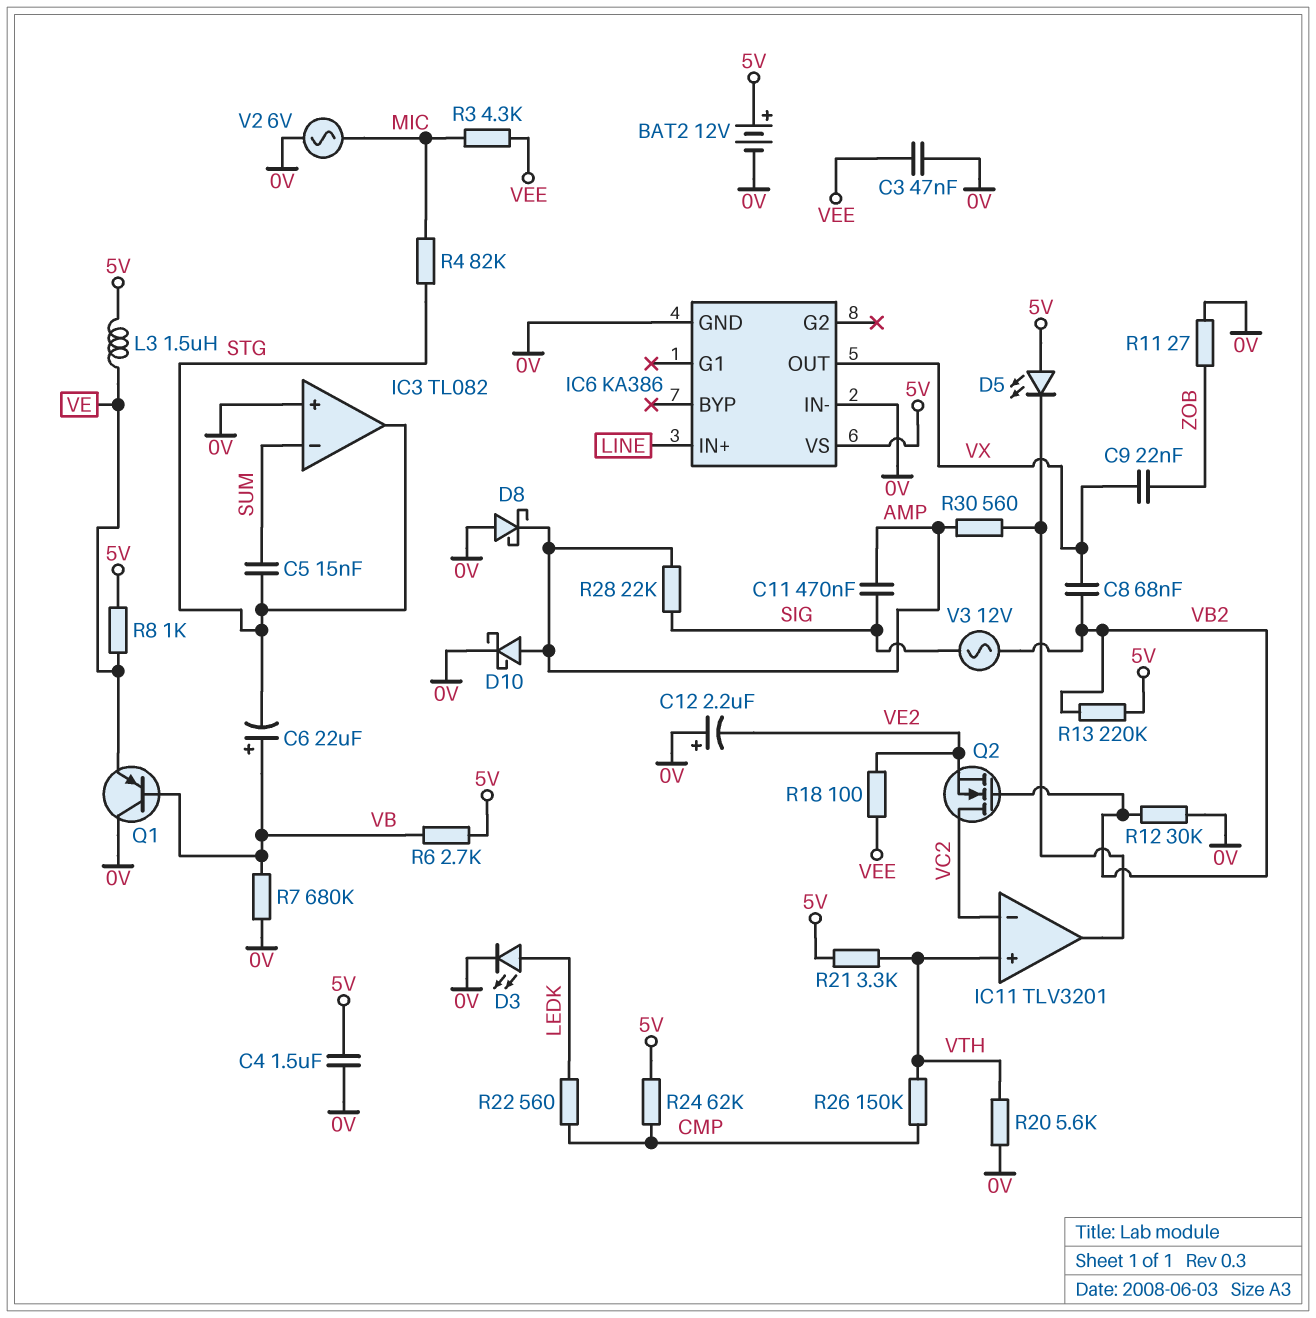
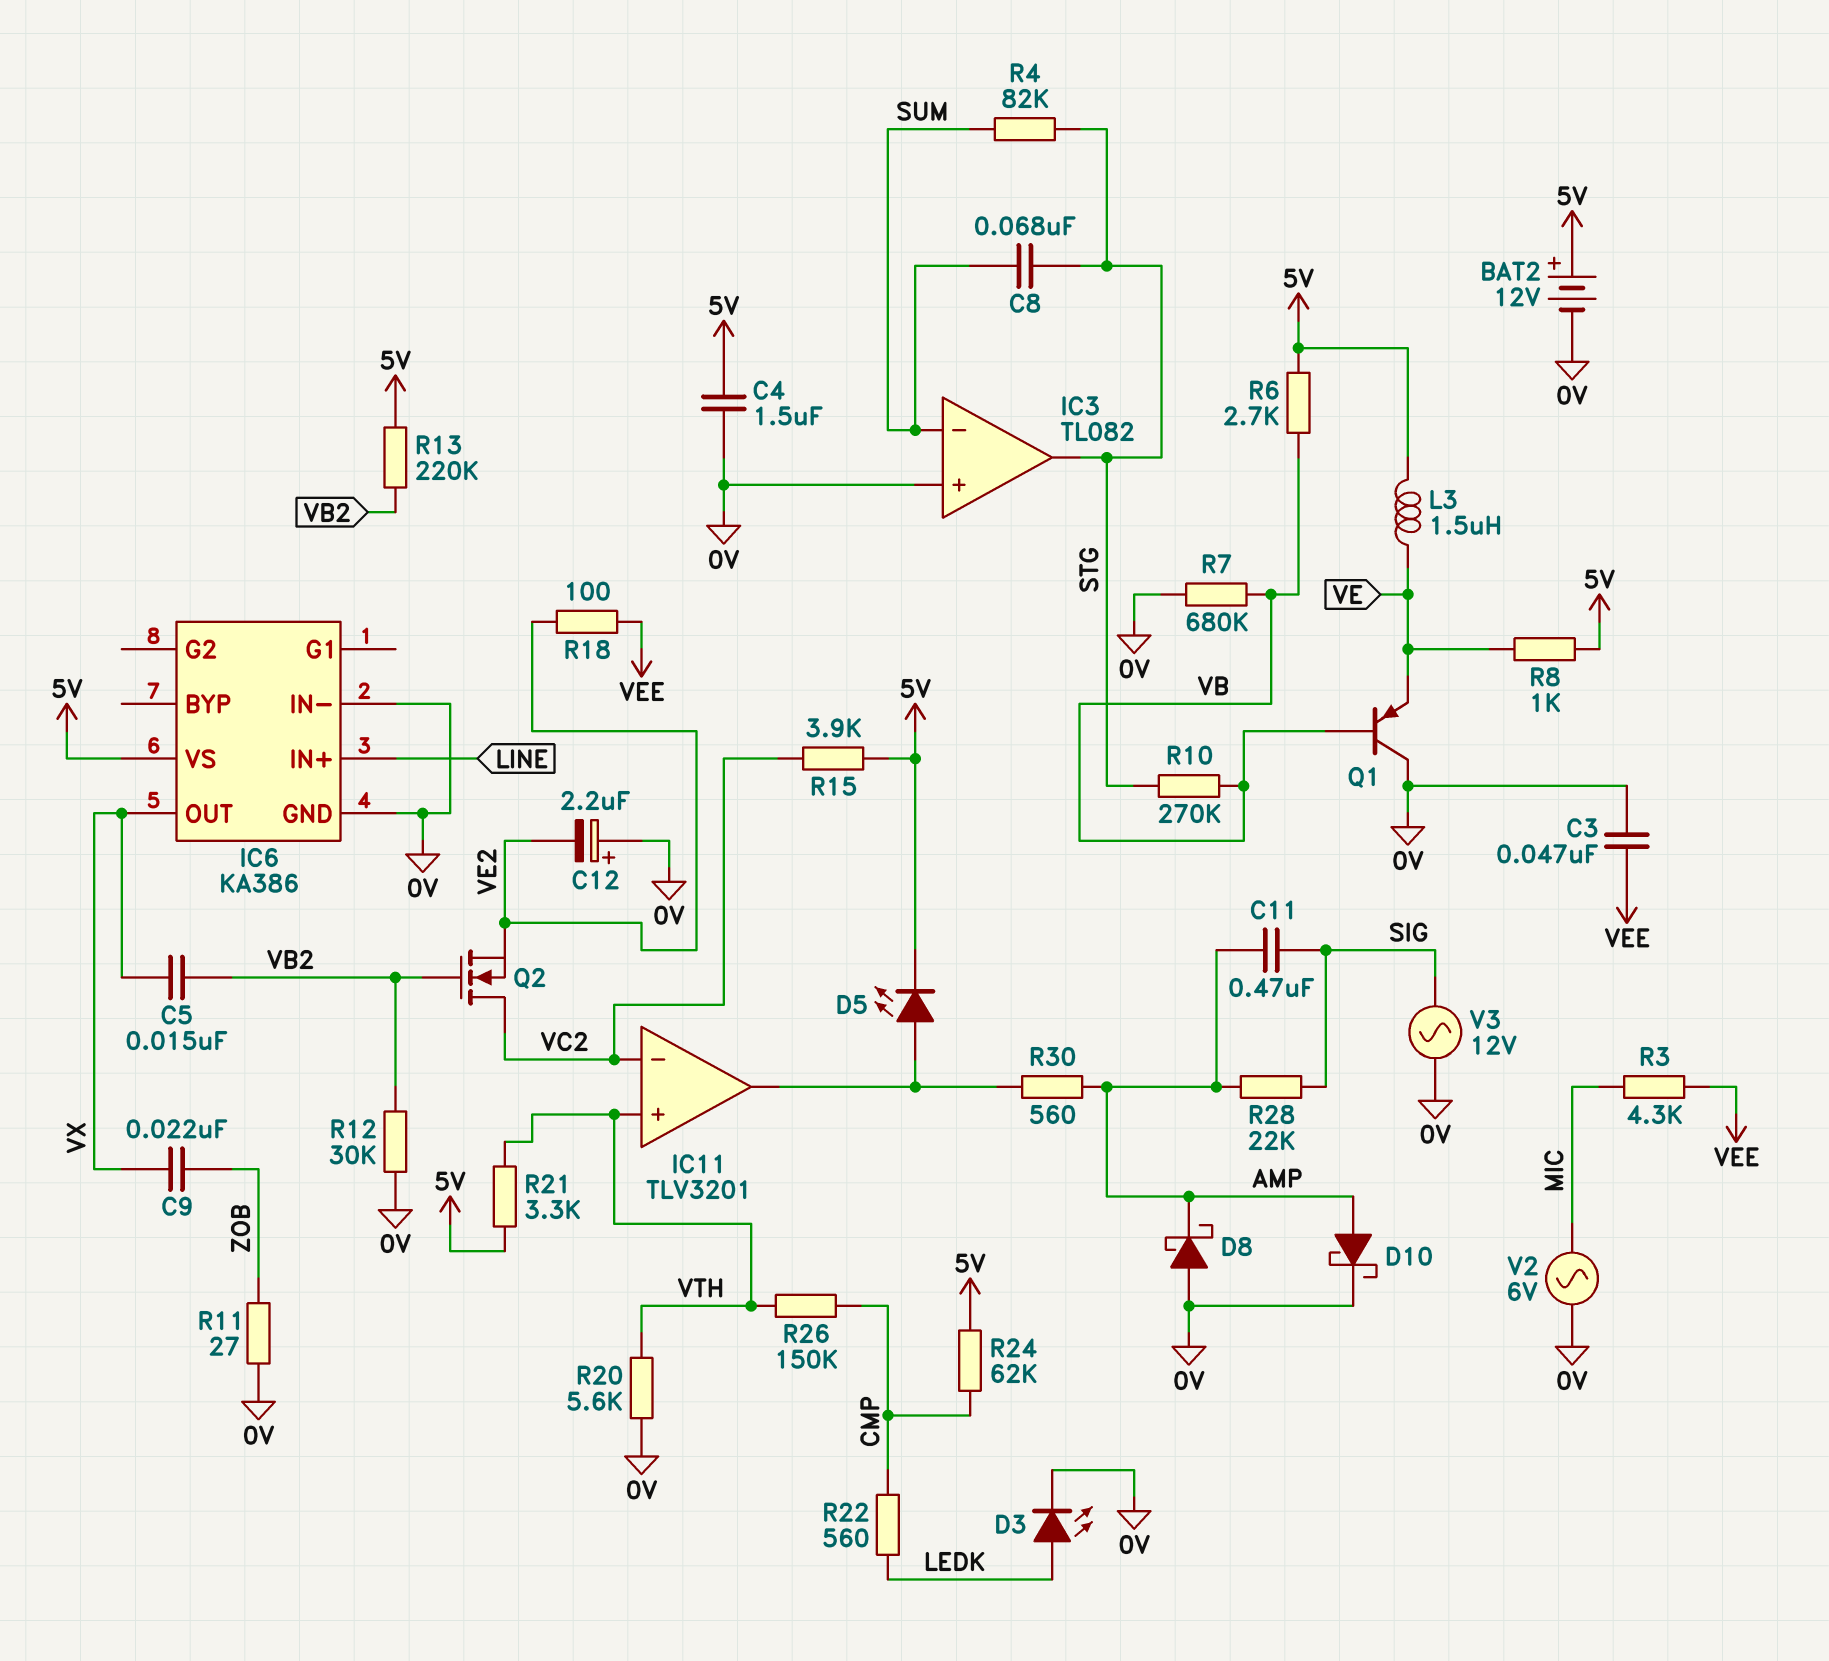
C5: 15nF (STG, SUM) -> 15nF (VB2, VX)
C6: 22uF (plus VB, minus STG) -> none
C8: 68nF (VB2, VX) -> 68nF (STG, SUM)
D5: LED (A 5V, K IC11/out) -> LED (A IC11/out, K 5V)
R4: 82k (MIC, STG) -> 82k (STG, SUM)
R10: none -> 270k (STG, VB)
R15: none -> 3.9k (5V, VC2)
V3: AC 12V (SIG, VB2) -> AC 12V (0V, SIG)

